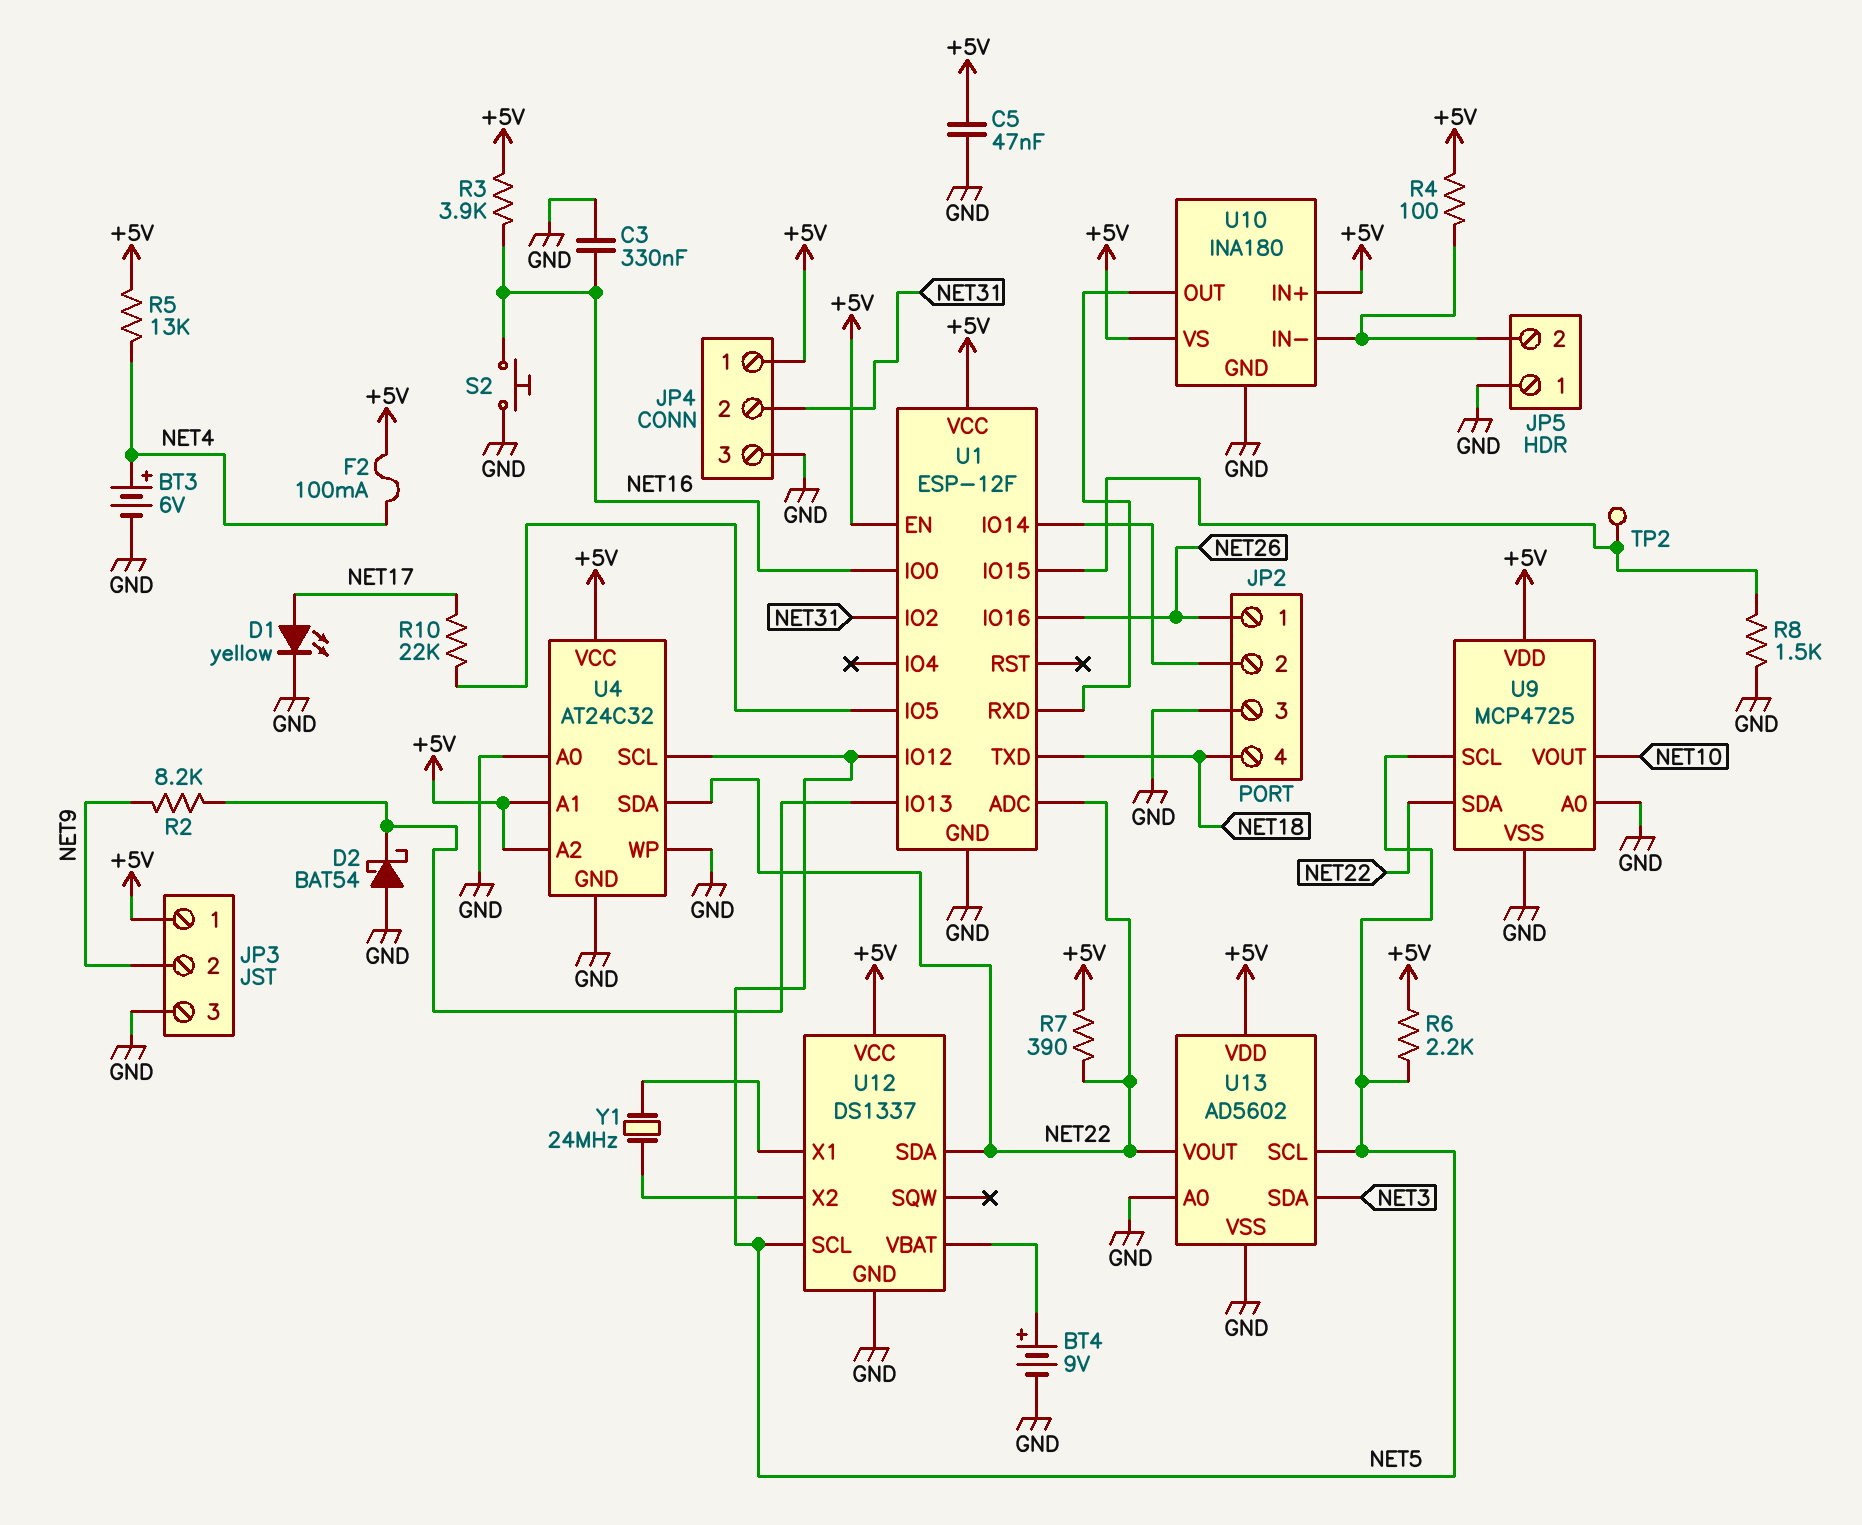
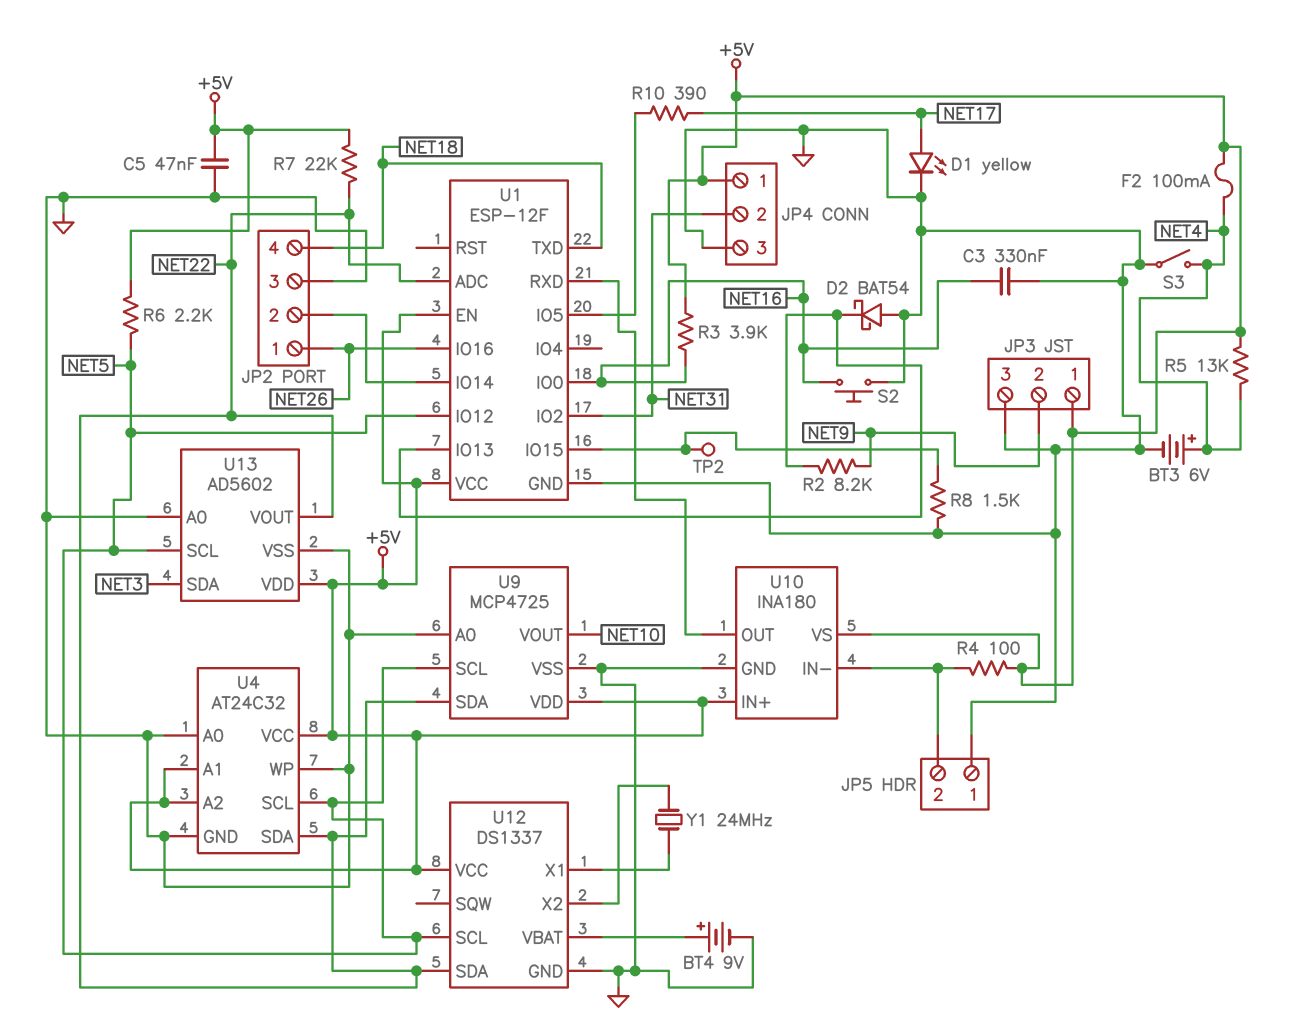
R7: 390 (+5V, NET22) -> 22k (+5V, NET22)
R10: 22k (NET17, U1/IO5) -> 390 (NET17, U1/IO5)
S3: none -> switch (GND, NET4)

